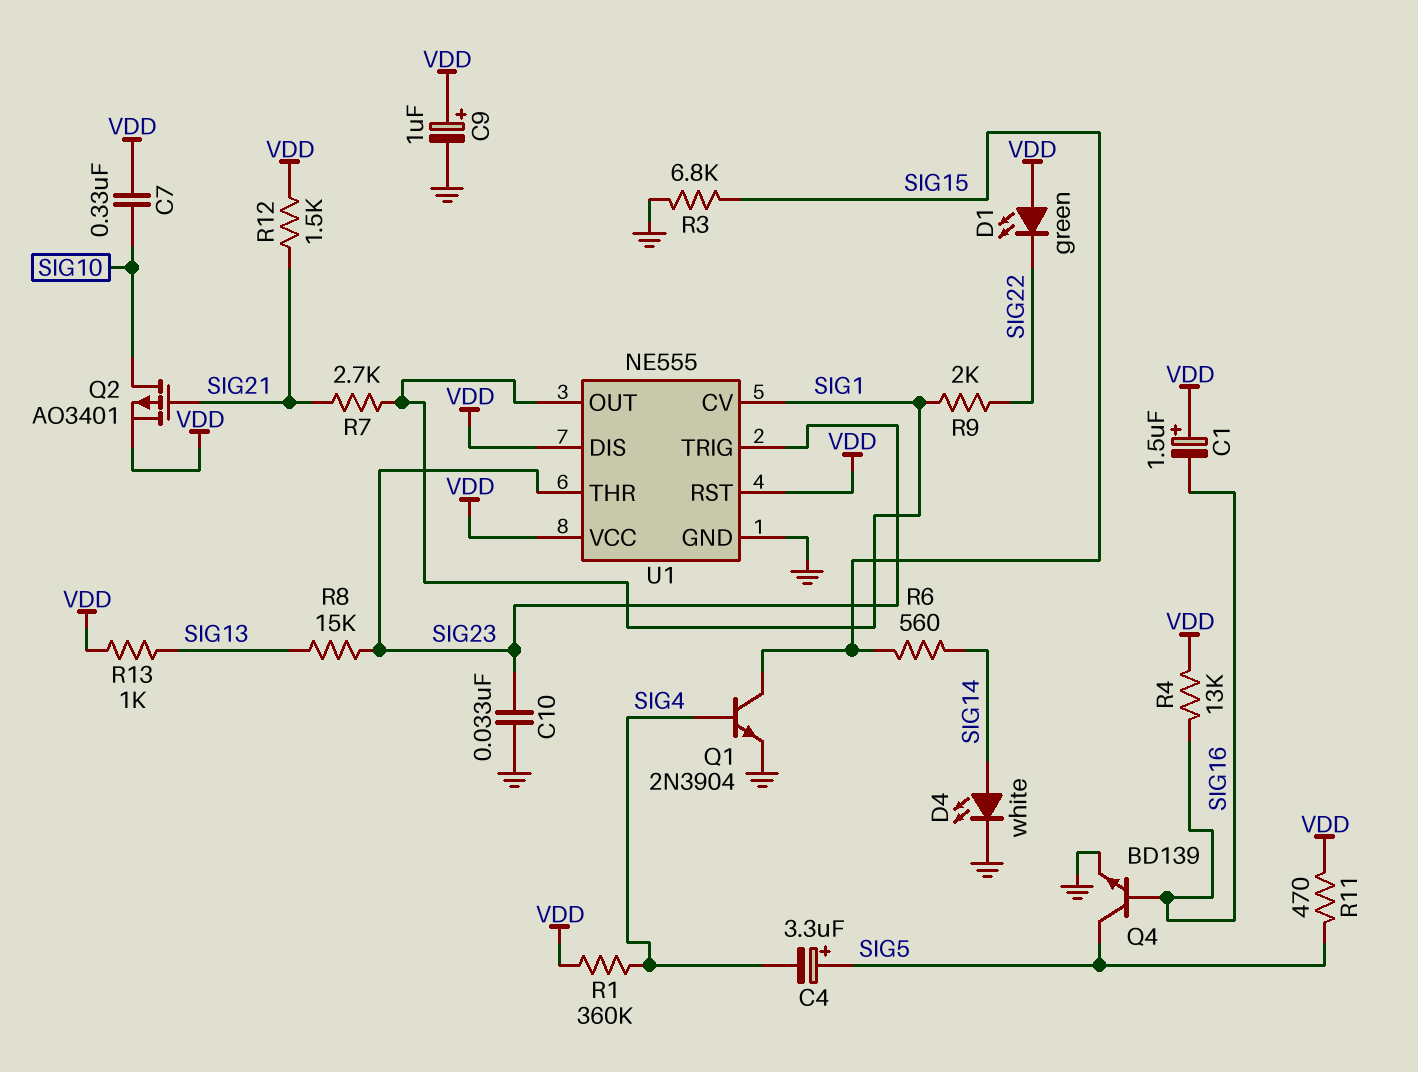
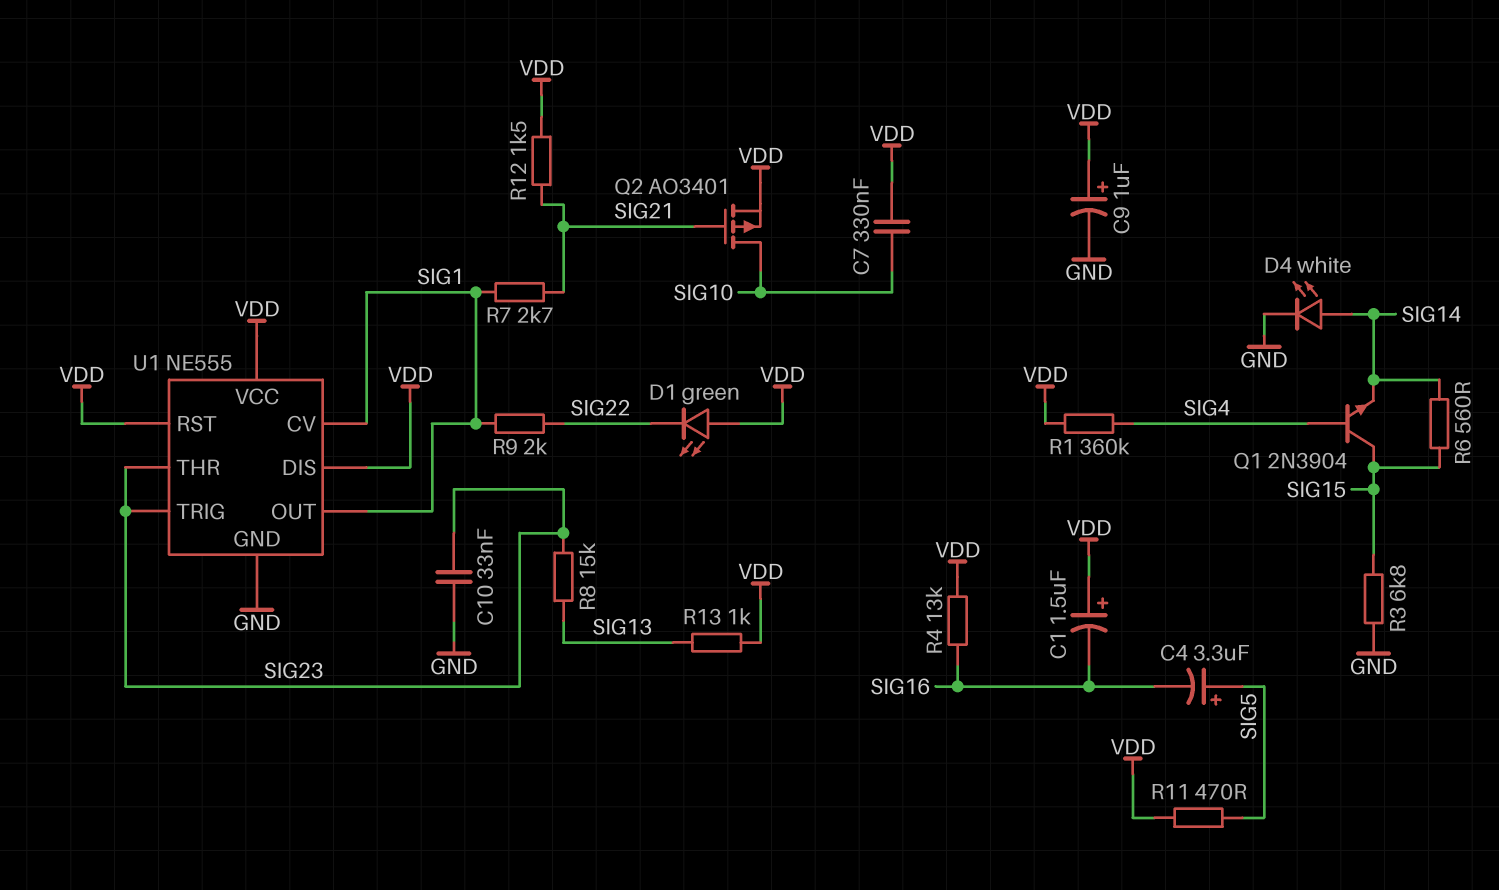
C4: 3.3uF (plus SIG5, minus SIG4) -> 3.3uF (plus SIG5, minus SIG16)
Q1: NPN 2N3904 (B SIG4, C SIG15, E GND) -> NPN 2N3904 (B SIG4, C SIG15, E SIG14)
Q4: NPN BD139 (B SIG16, C SIG5, E GND) -> none

